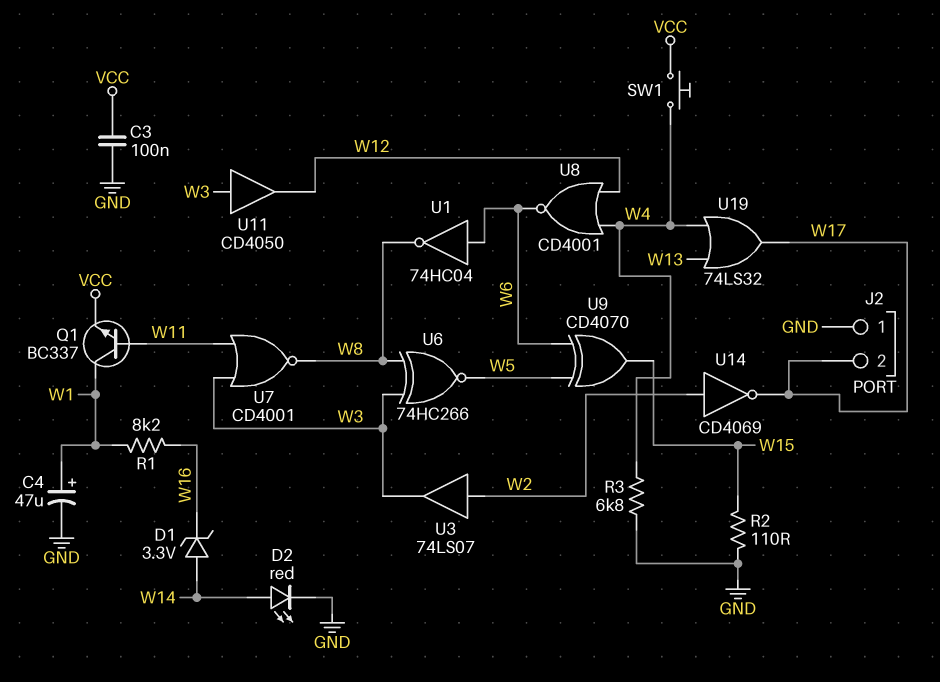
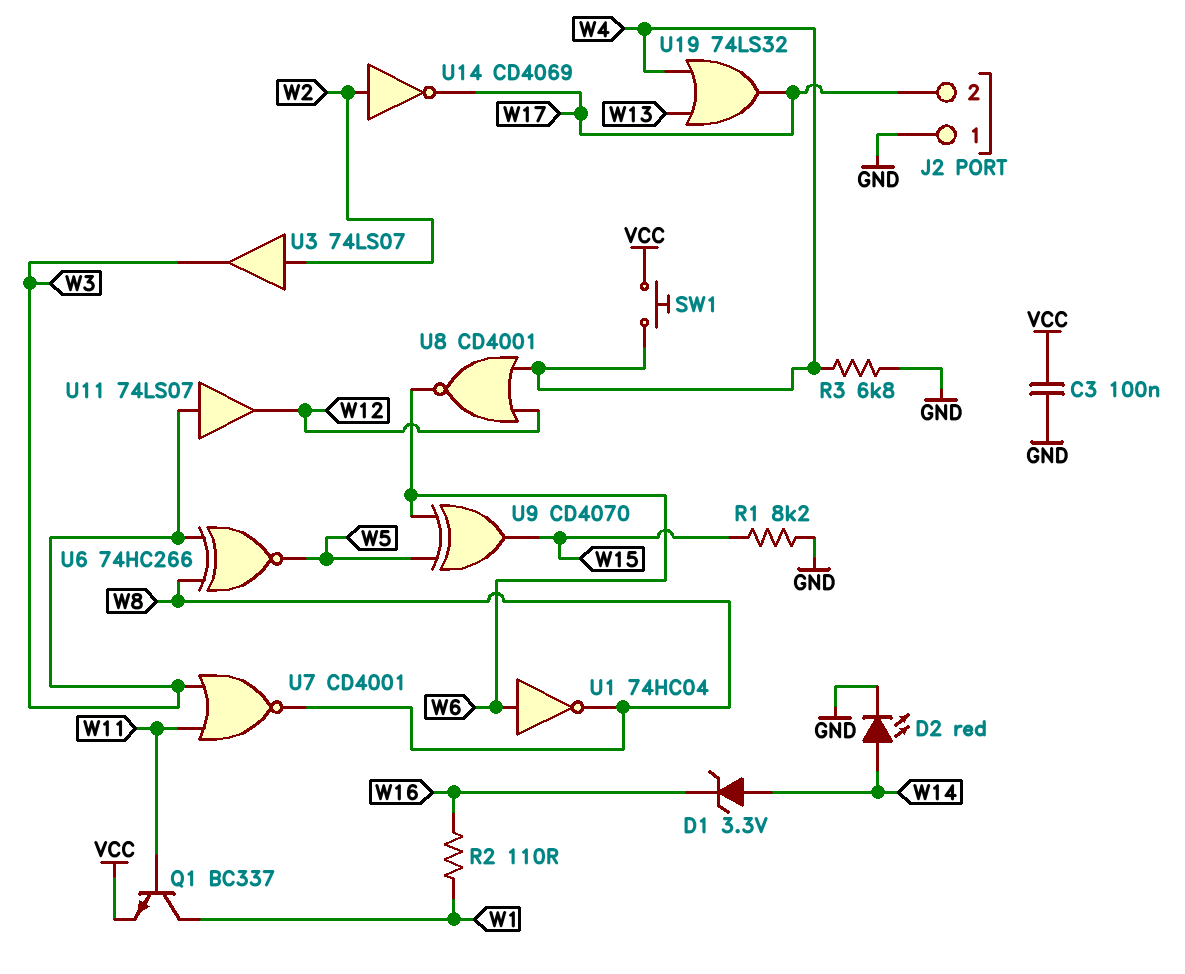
C4: 47uF (plus W1, minus GND) -> none
R1: 8.2k (W1, W16) -> 8.2k (GND, W15)
R2: 110 (GND, W15) -> 110 (W1, W16)
U11: buffer CD4050 (in W3, out W12) -> buffer 74LS07 (in W3, out W12)

